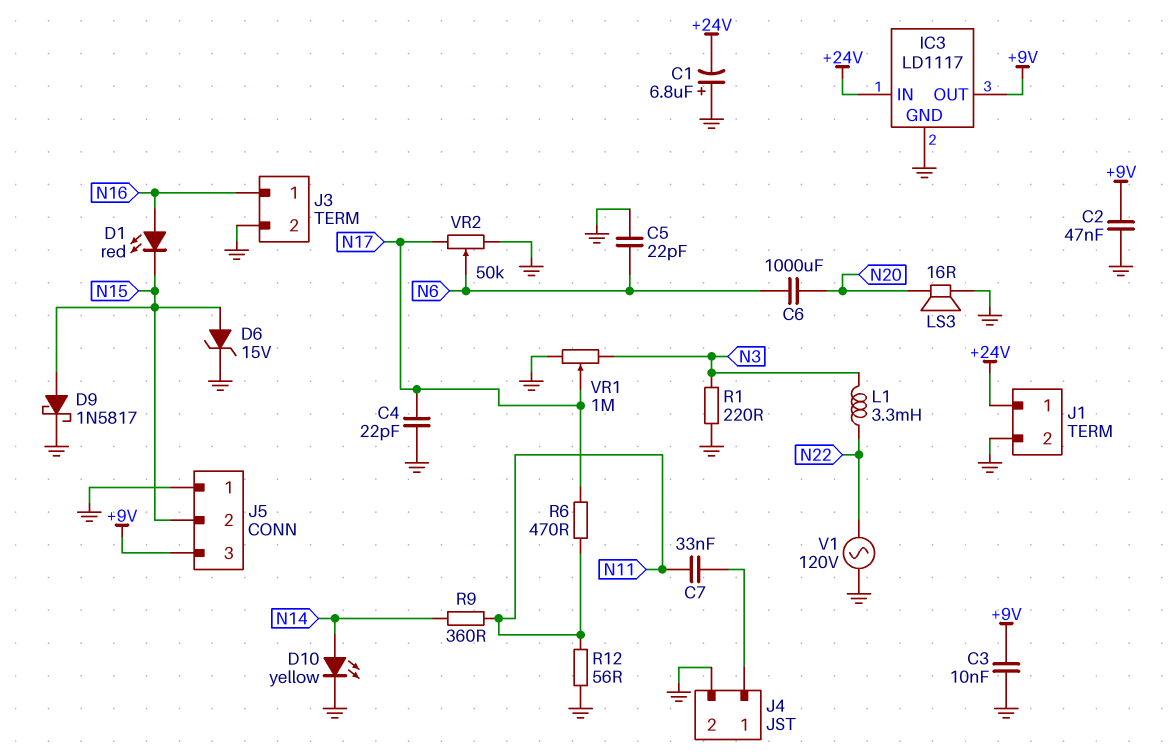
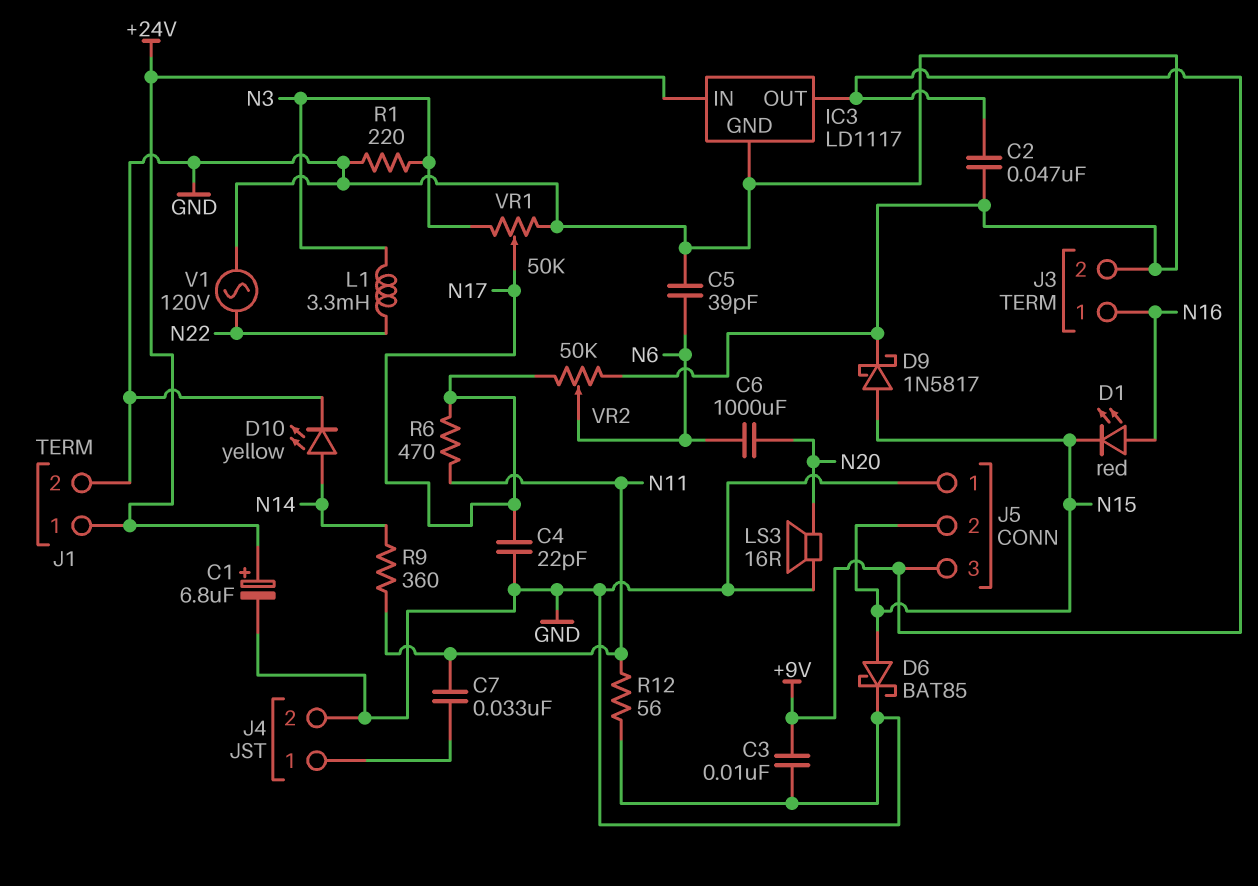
C1: 6.8uF (plus GND, minus +24V) -> 6.8uF (plus +24V, minus GND)
C5: 22pF (GND, N6) -> 39pF (GND, N6)
D6: zener 15V (A N15, K GND) -> schottky BAT85 (A N15, K GND)
VR1: 1M (GND, N3, wiper N17) -> 50k (GND, N3, wiper N17)

